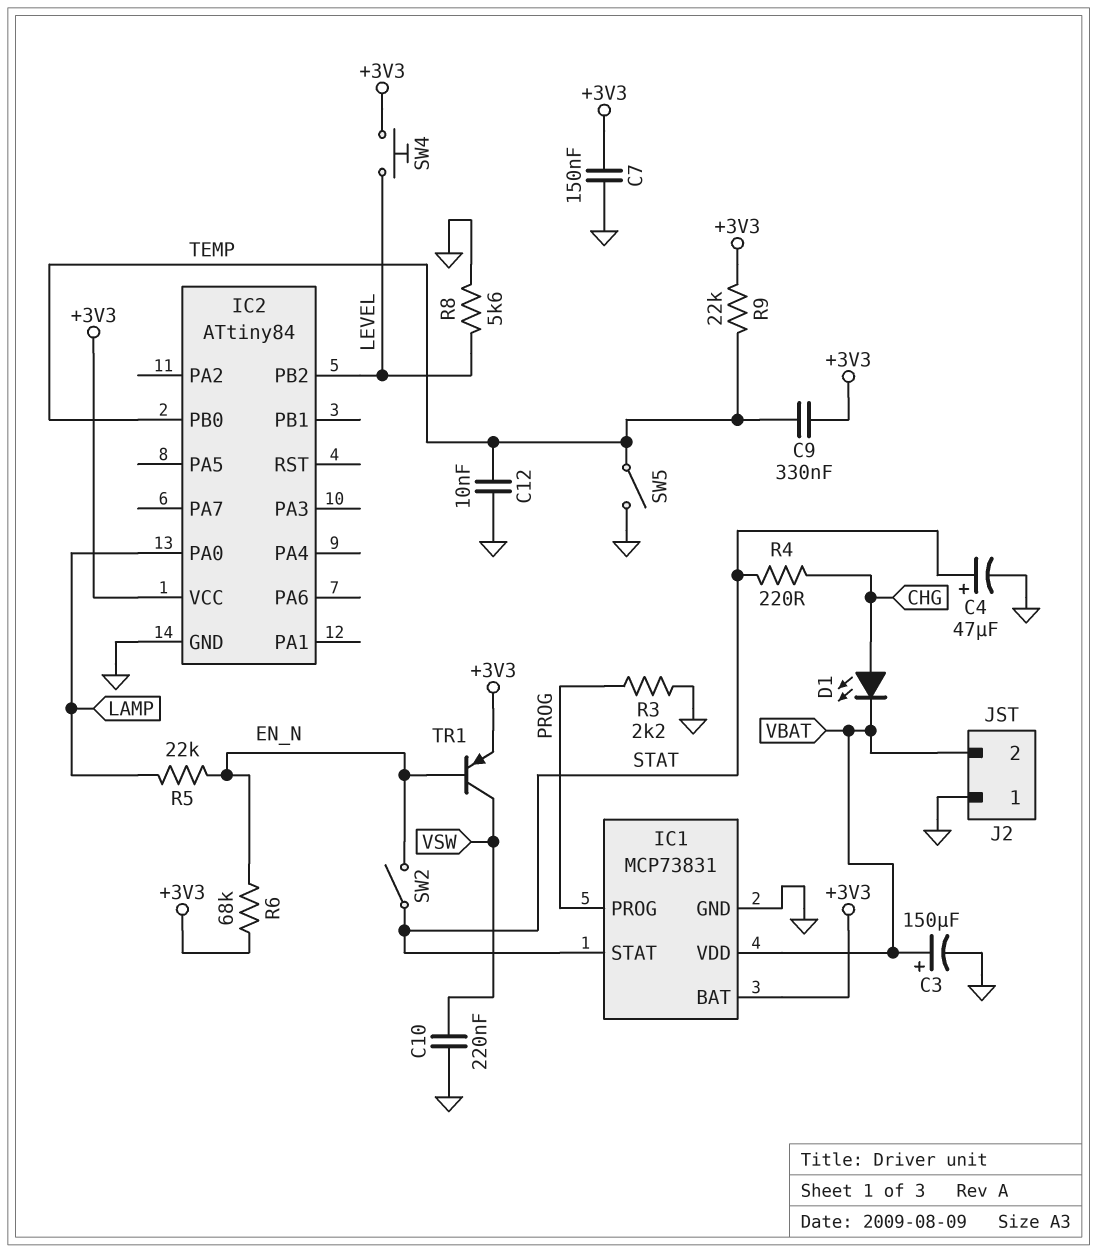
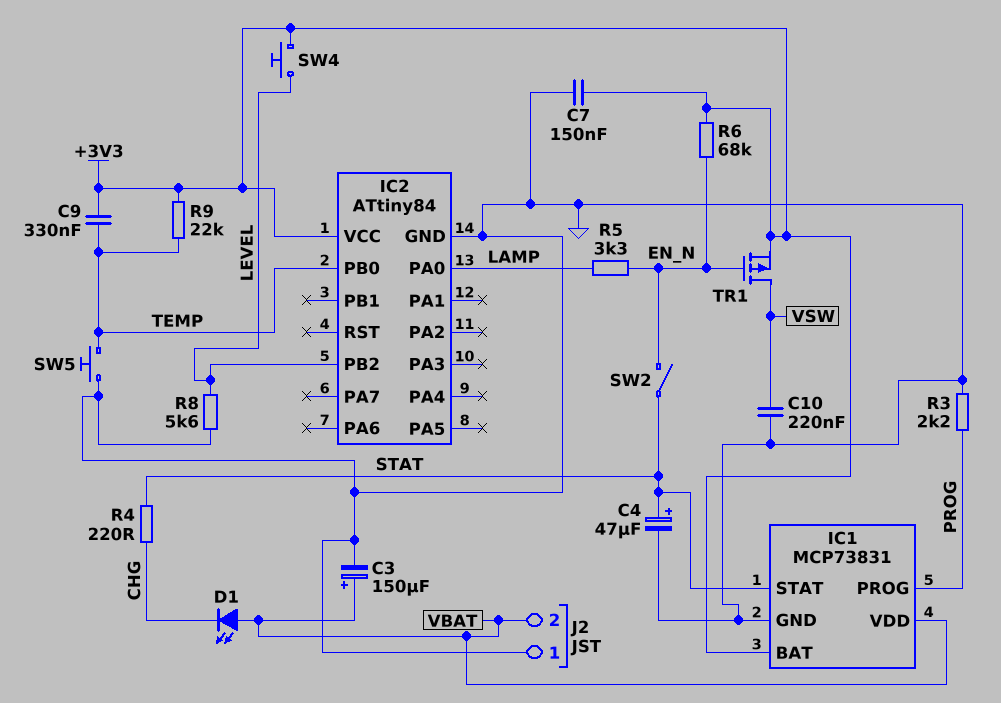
C12: 10nF (GND, TEMP) -> none
D1: LED (A CHG, K VBAT) -> LED (A VBAT, K CHG)
R5: 22k (EN_N, LAMP) -> 3.3k (EN_N, LAMP)
SW5: switch (GND, TEMP) -> button (GND, TEMP)
TR1: PNP (B EN_N, C VSW, E +3V3) -> PMOS (G EN_N, D VSW, S +3V3)

